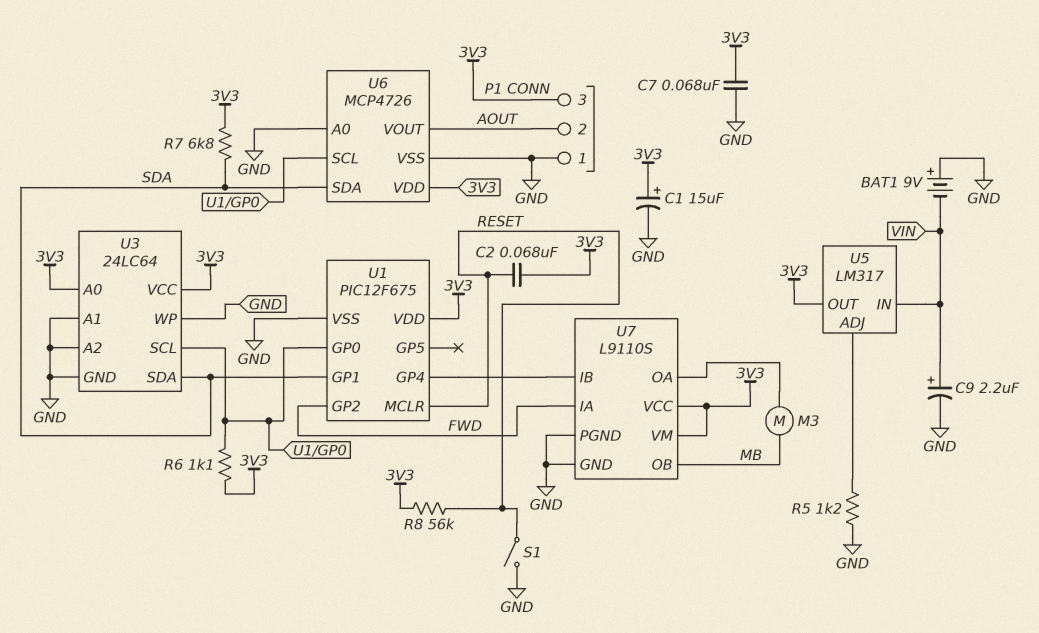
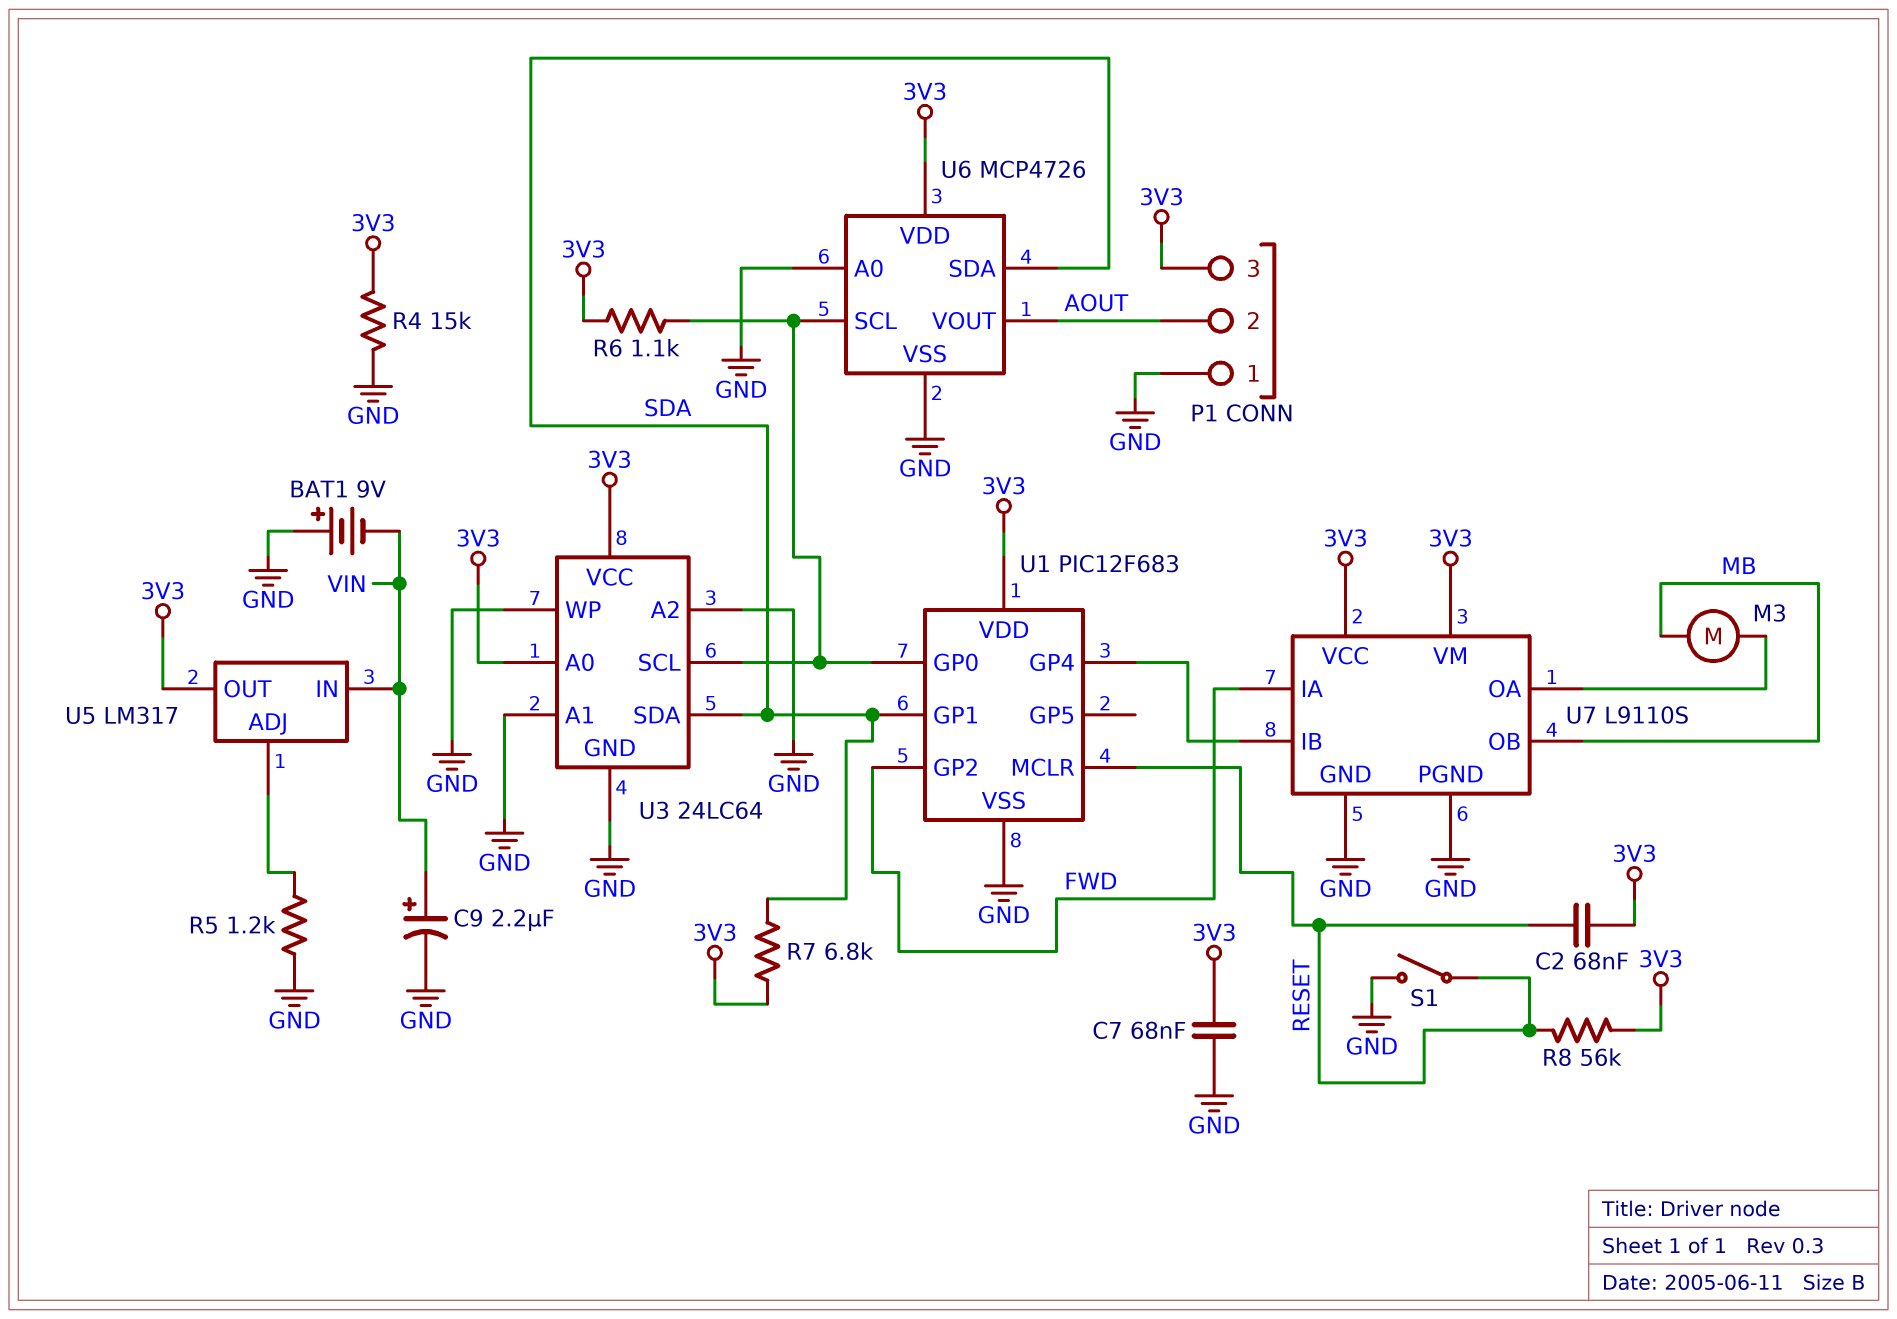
C1: 15uF (plus 3V3, minus GND) -> none
R4: none -> 15k (3V3, GND)
U1: PIC12F675 -> PIC12F683

